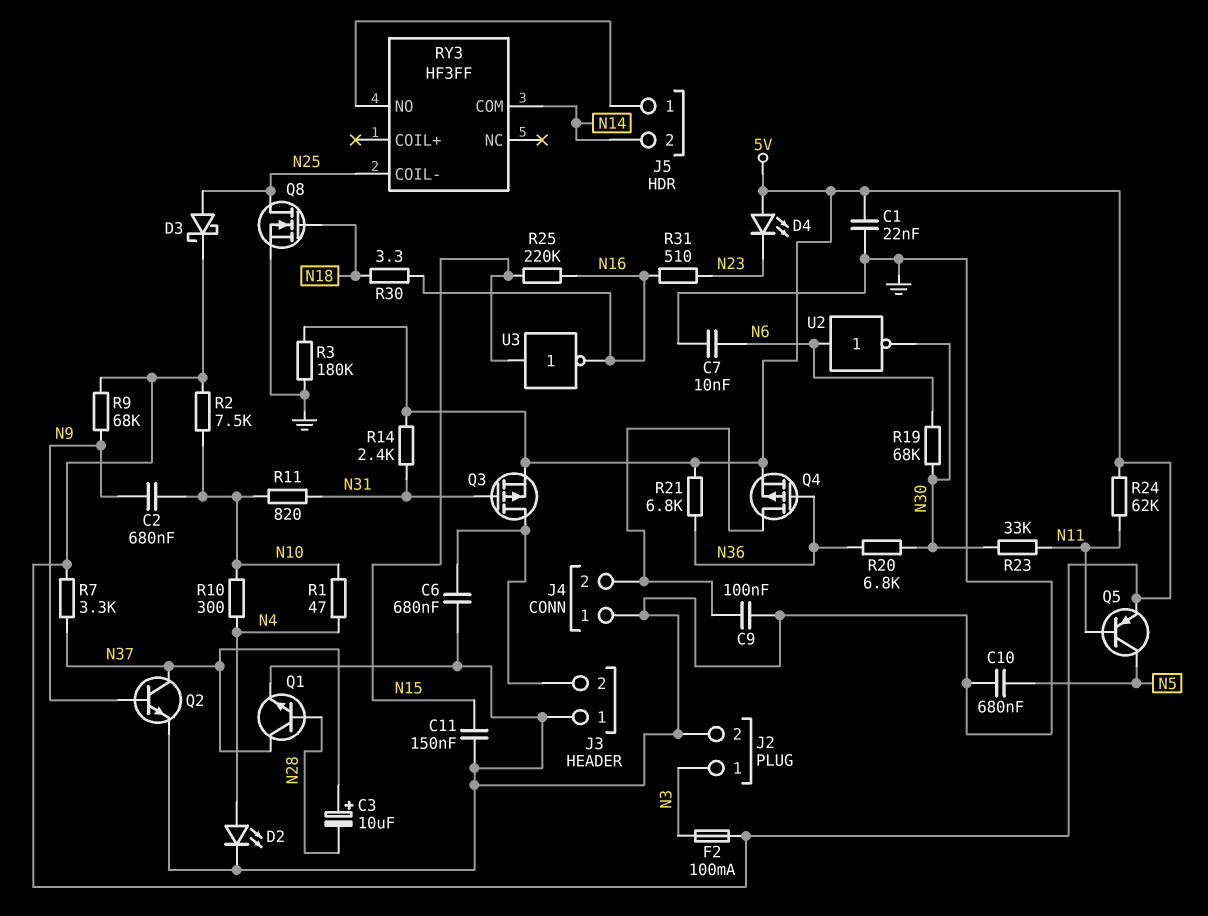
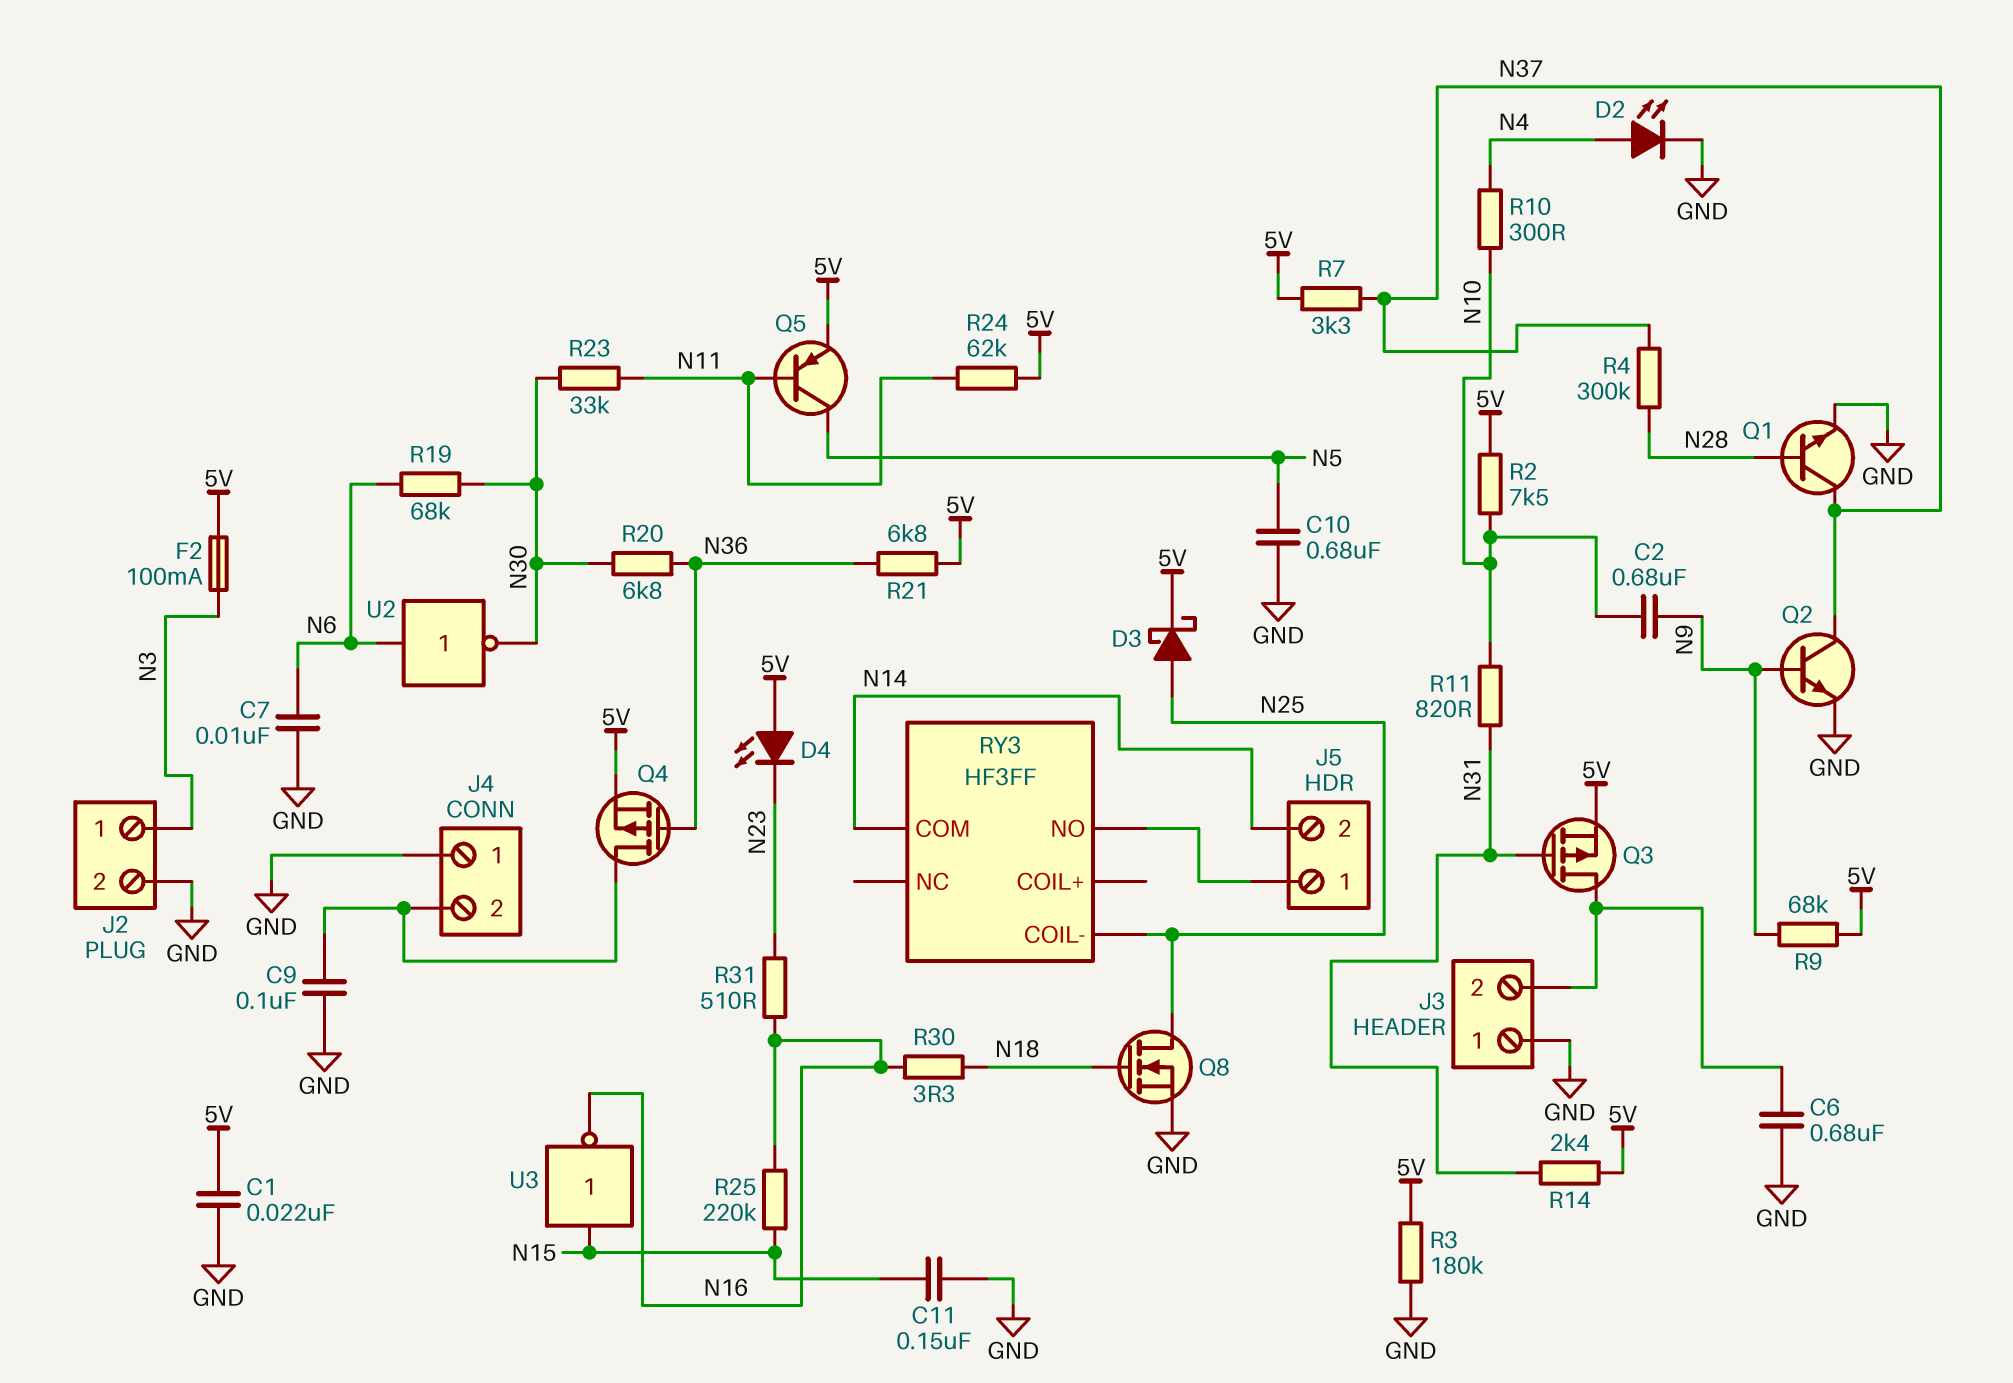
C3: 10uF (plus N37, minus N28) -> none
R1: 47 (N4, N10) -> none
R4: none -> 300k (N28, N37)

